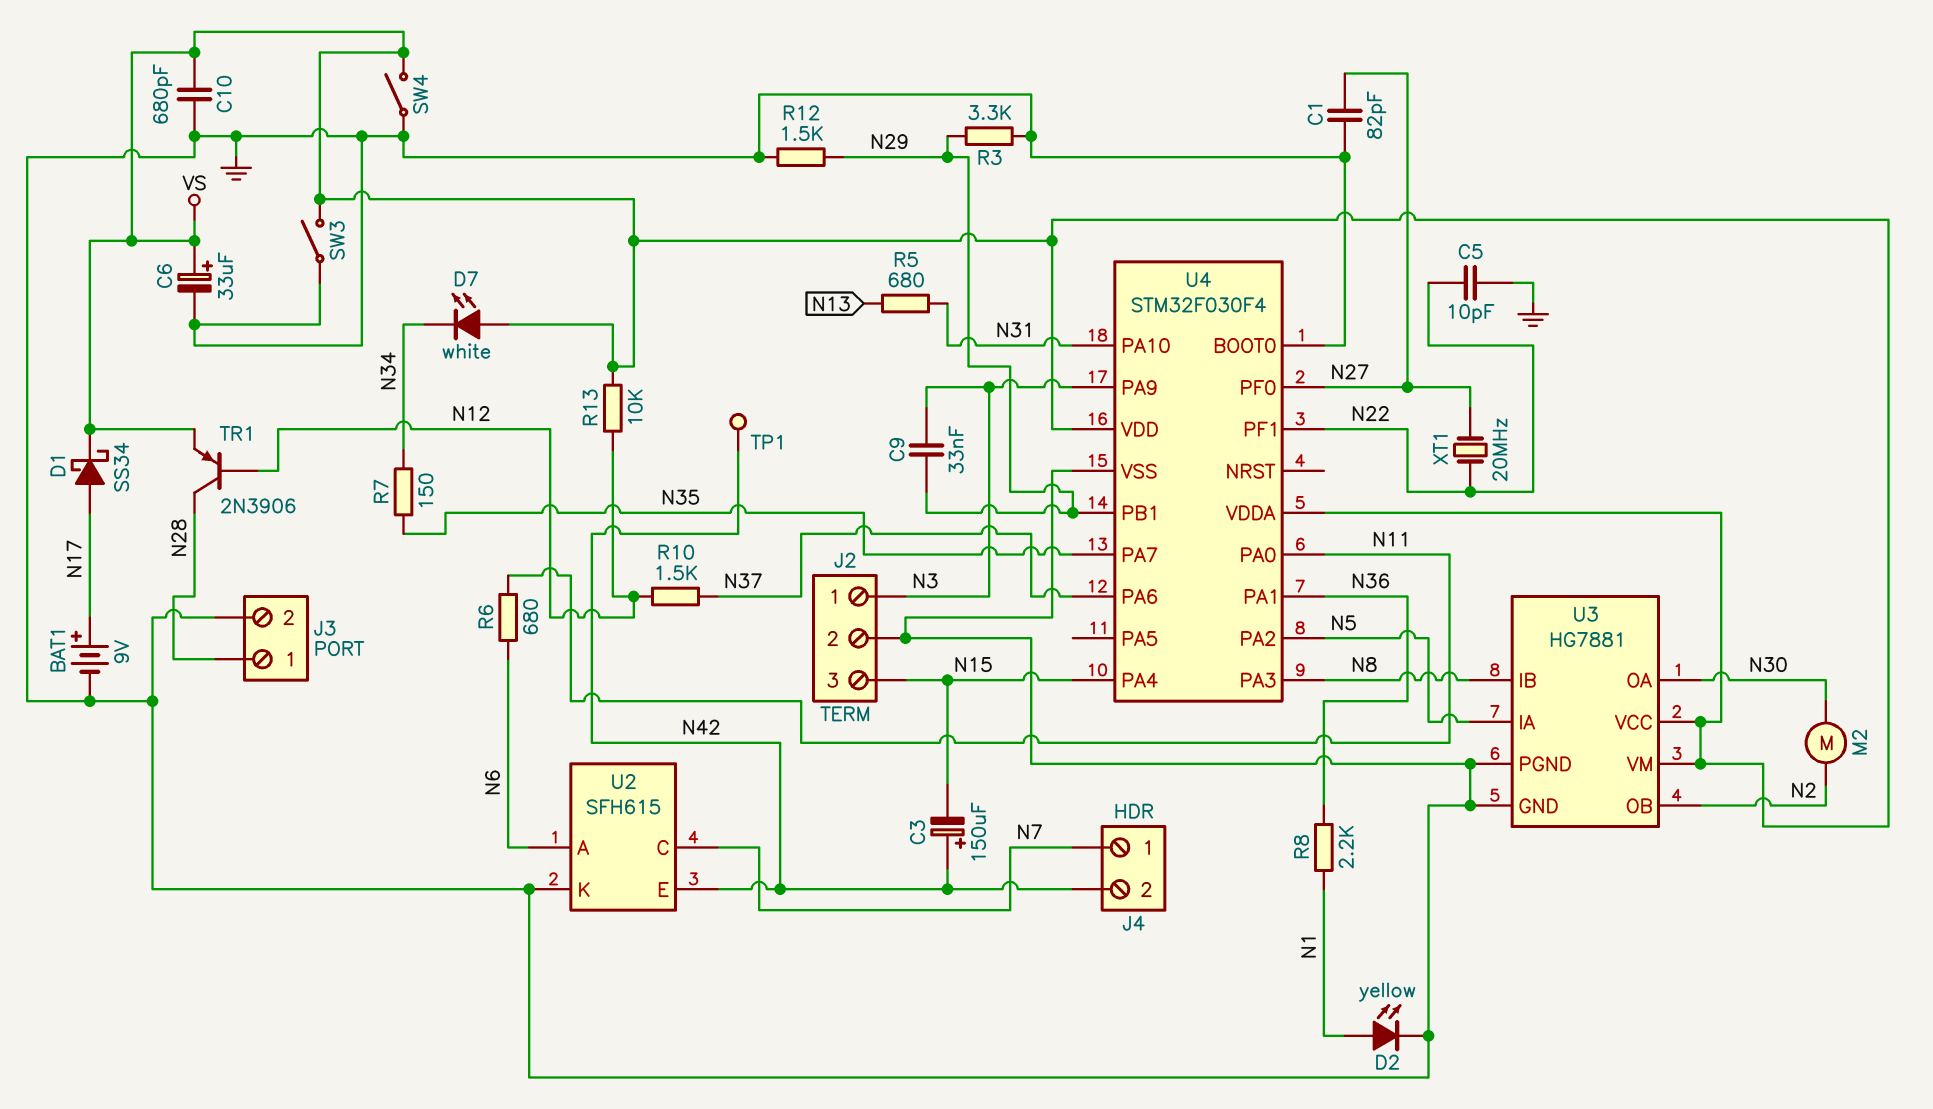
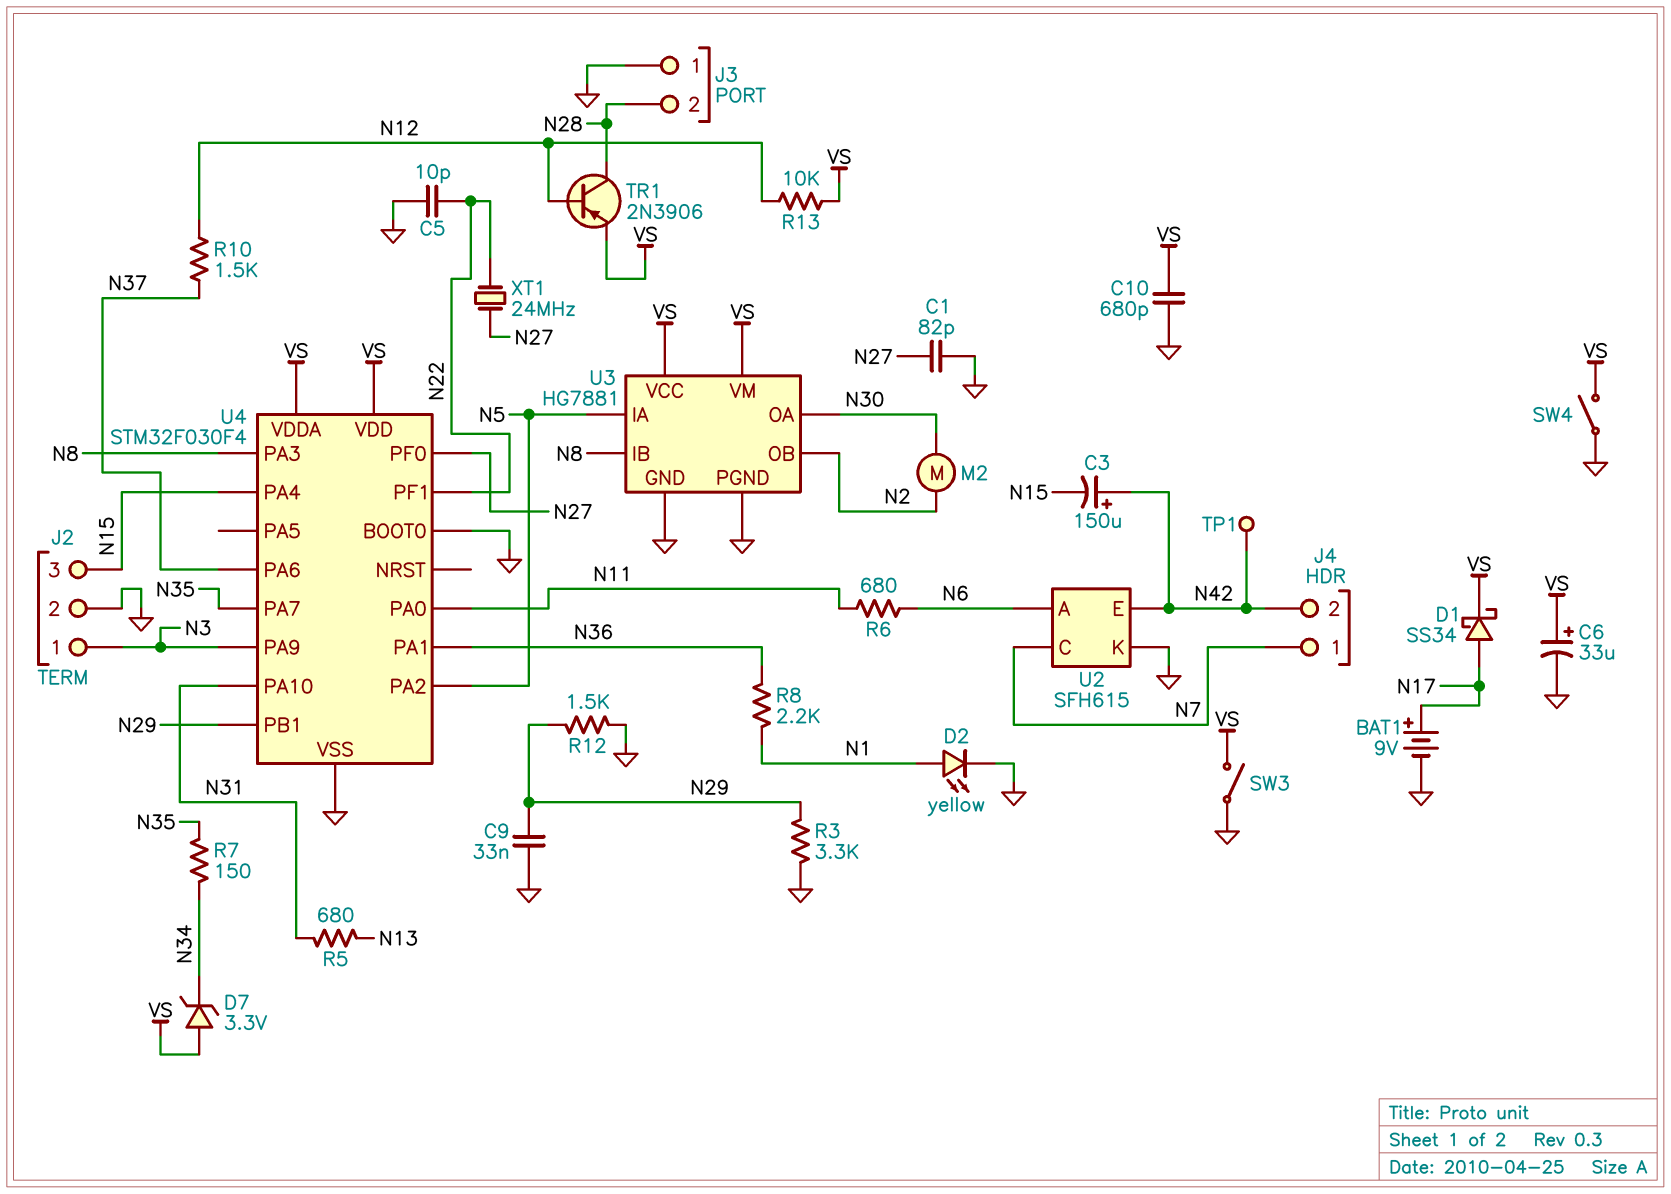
C9: 33nF (N3, N29) -> 33nF (GND, N29)
D7: LED white (A VS, K N34) -> zener 3.3V (A VS, K N34)
J3 pin 1: N28 -> GND
J3 pin 2: GND -> N28
XT1: 20MHz (N22, N27) -> 24MHz (N22, N27)

